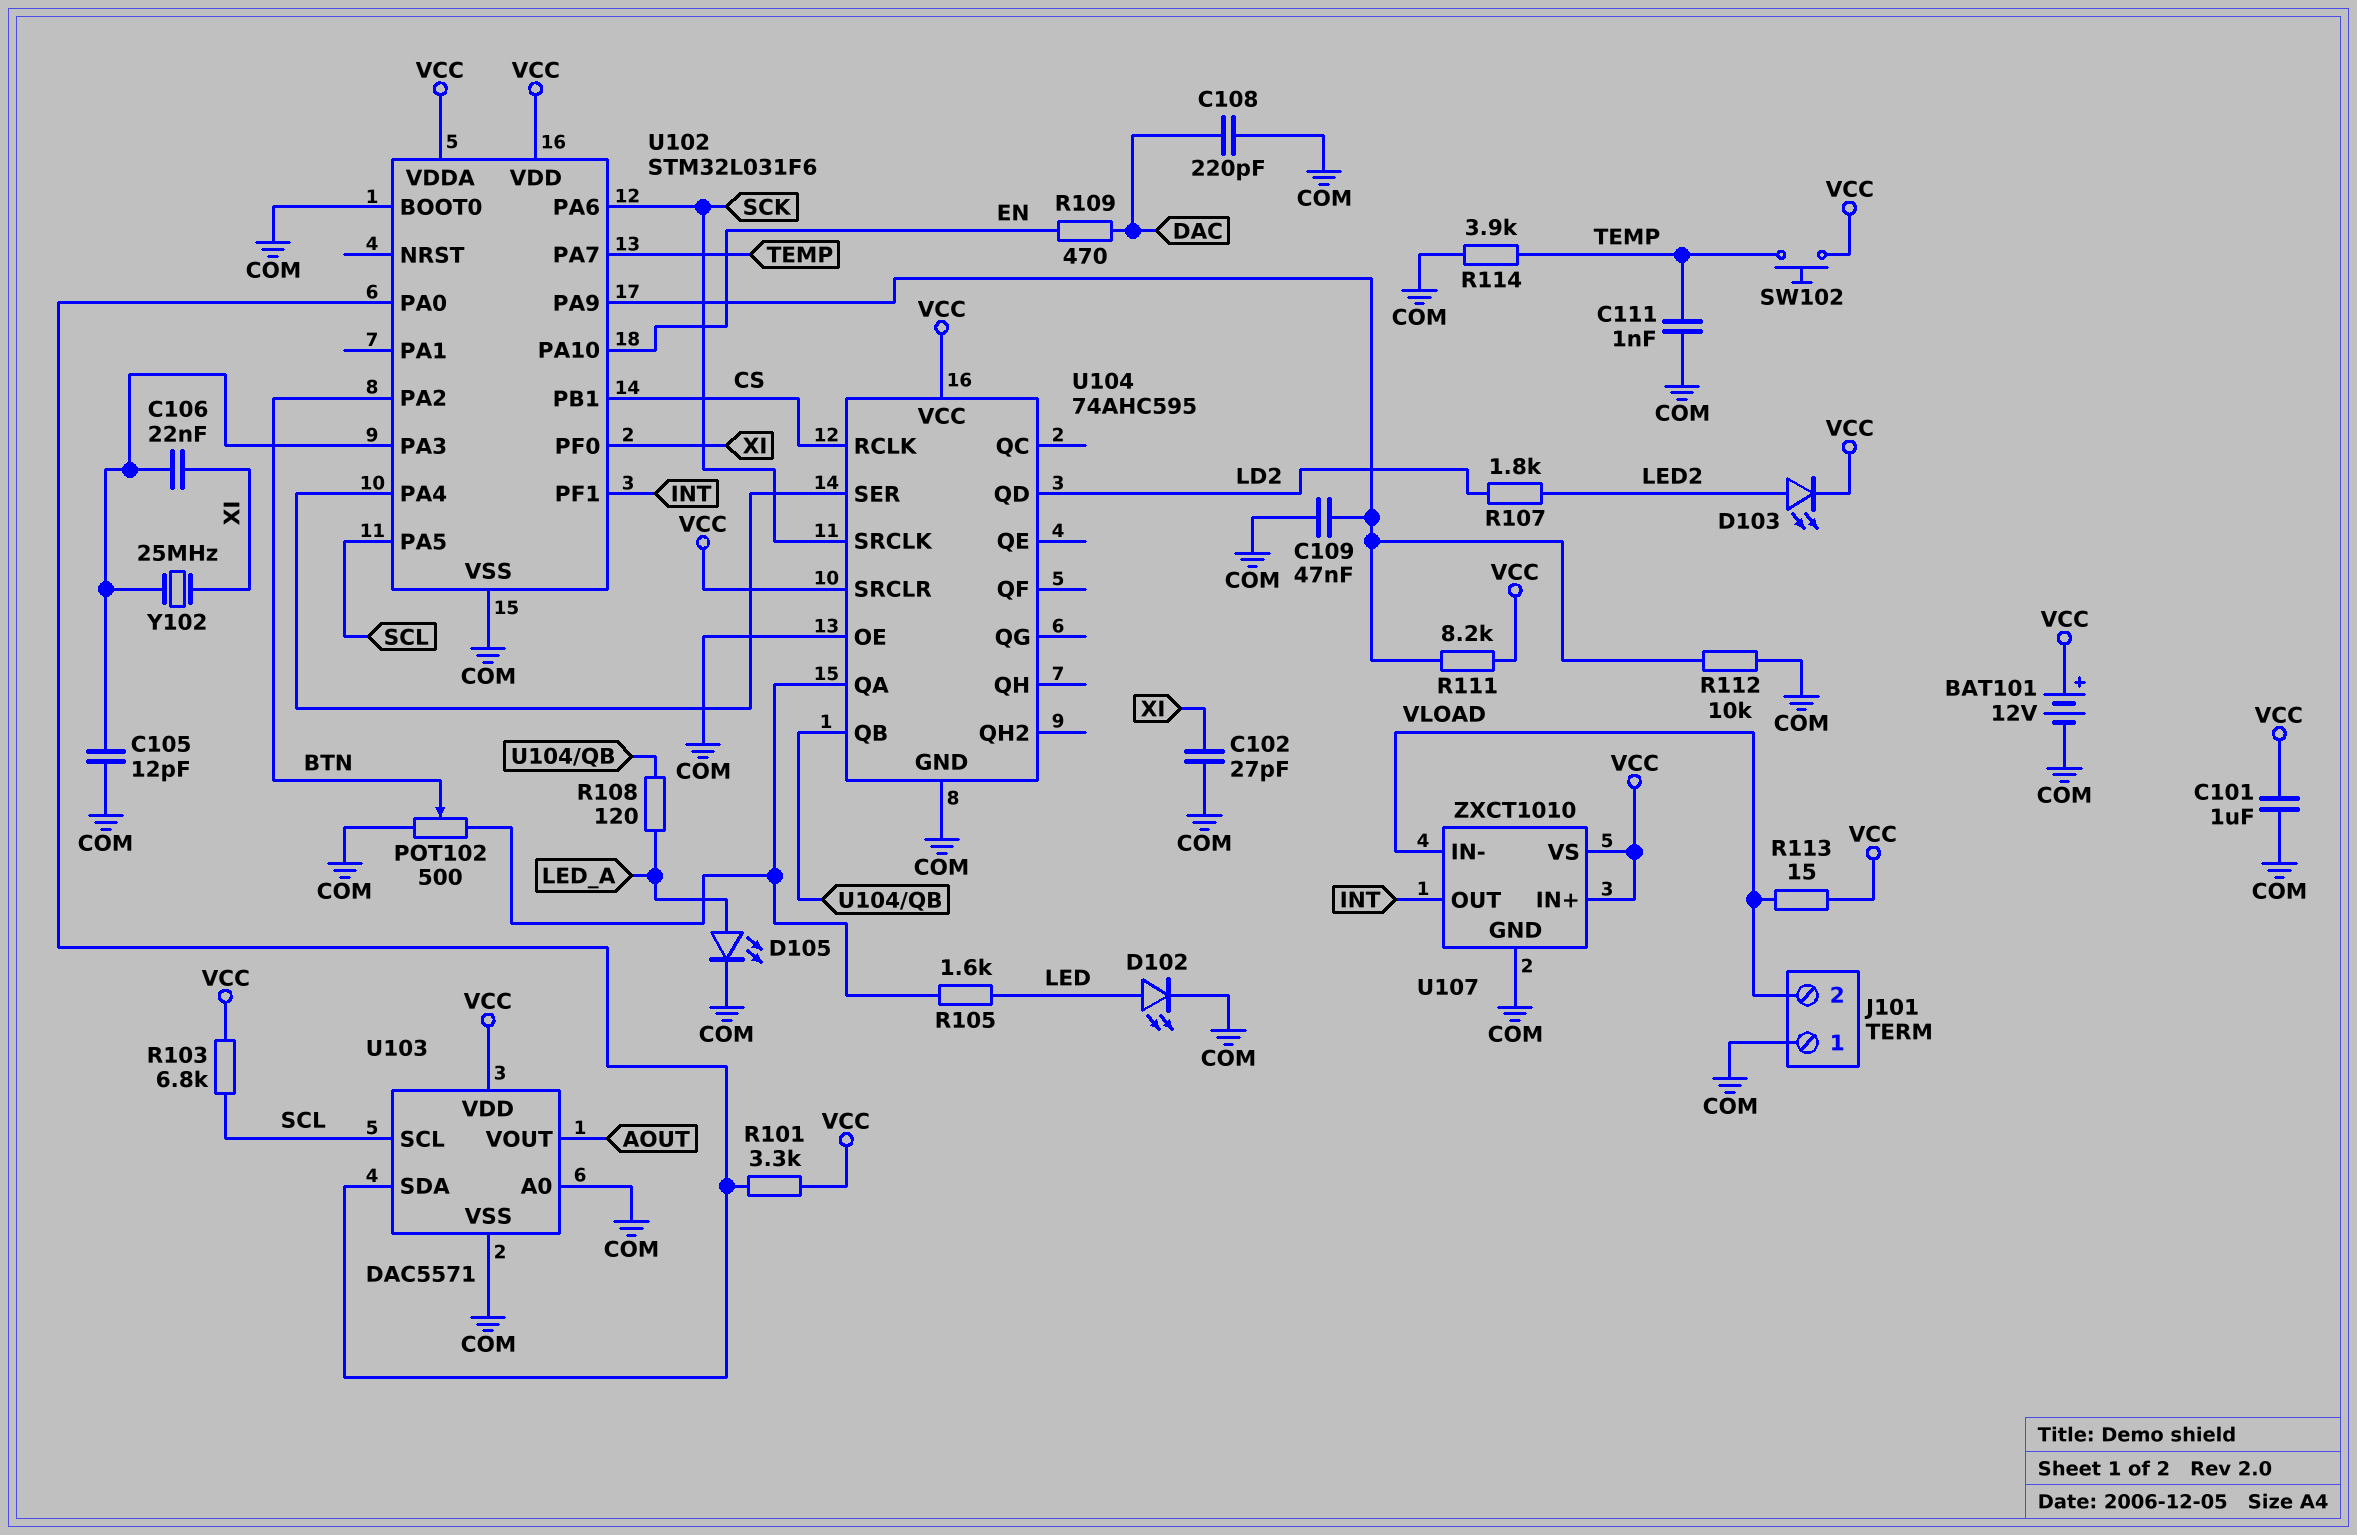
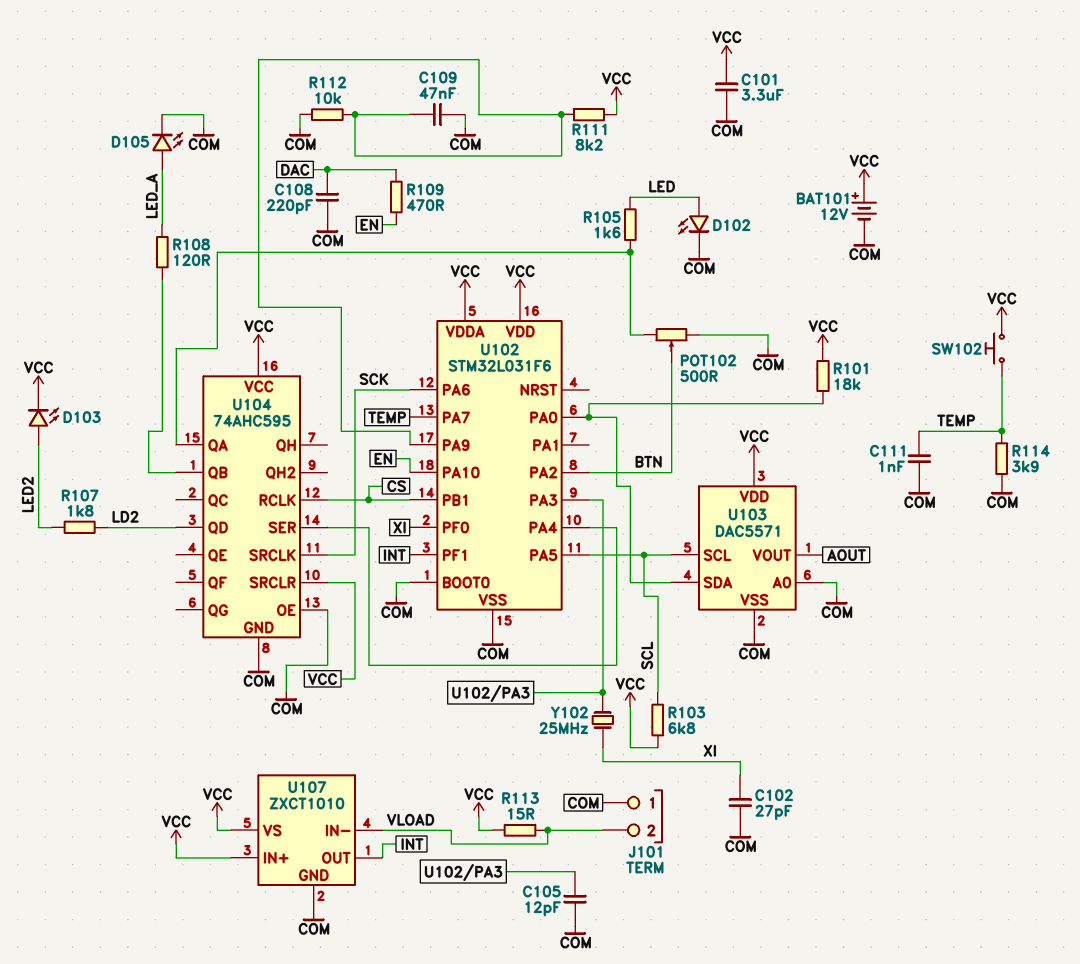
C101: 1uF (COM, VCC) -> 3.3uF (COM, VCC)
C106: 22nF (U102/PA3, XI) -> none
R101: 3.3k (U102/PA0, VCC) -> 18k (U102/PA0, VCC)

